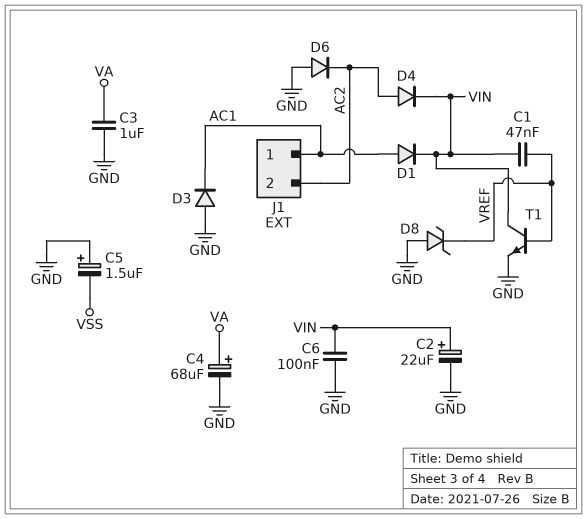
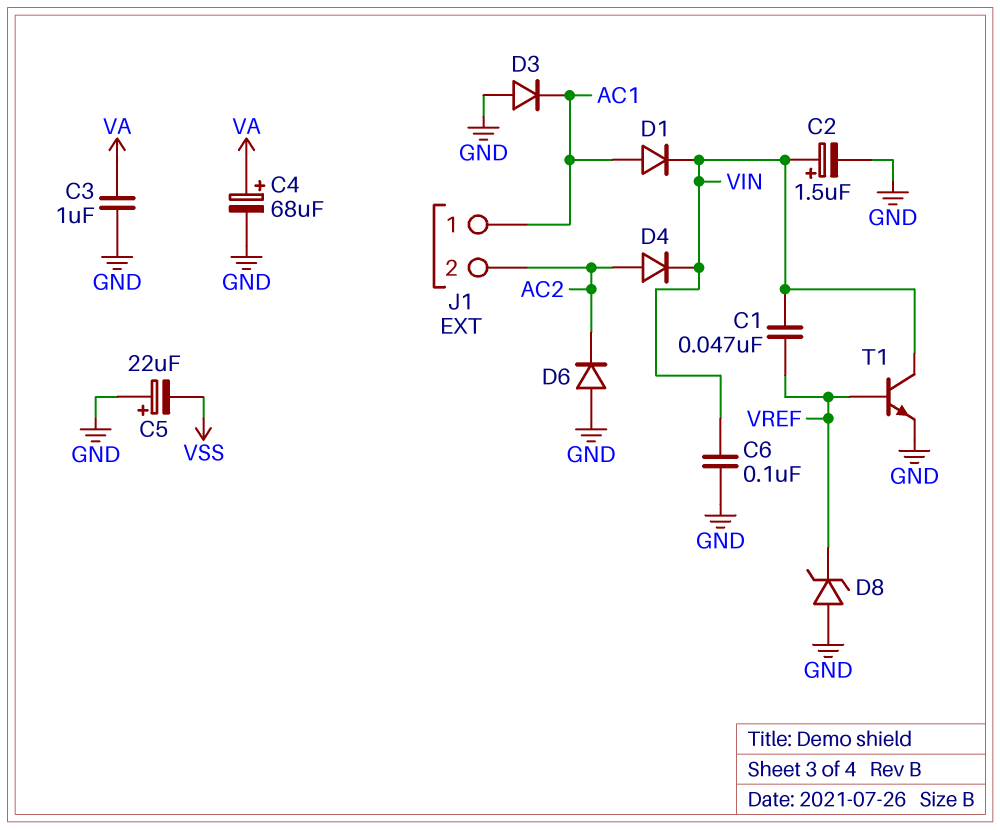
C2: 22uF (plus VIN, minus GND) -> 1.5uF (plus VIN, minus GND)
C5: 1.5uF (plus GND, minus VSS) -> 22uF (plus GND, minus VSS)

